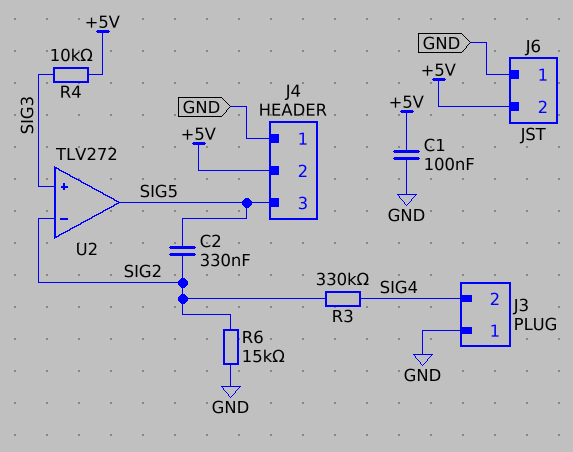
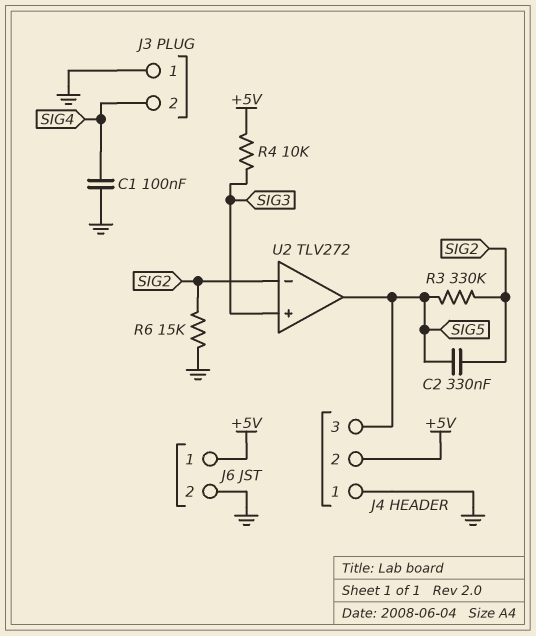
C1: 100nF (+5V, GND) -> 100nF (GND, SIG4)
J6 pin 1: GND -> +5V
J6 pin 2: +5V -> GND
R3: 330k (SIG2, SIG4) -> 330k (SIG2, SIG5)

